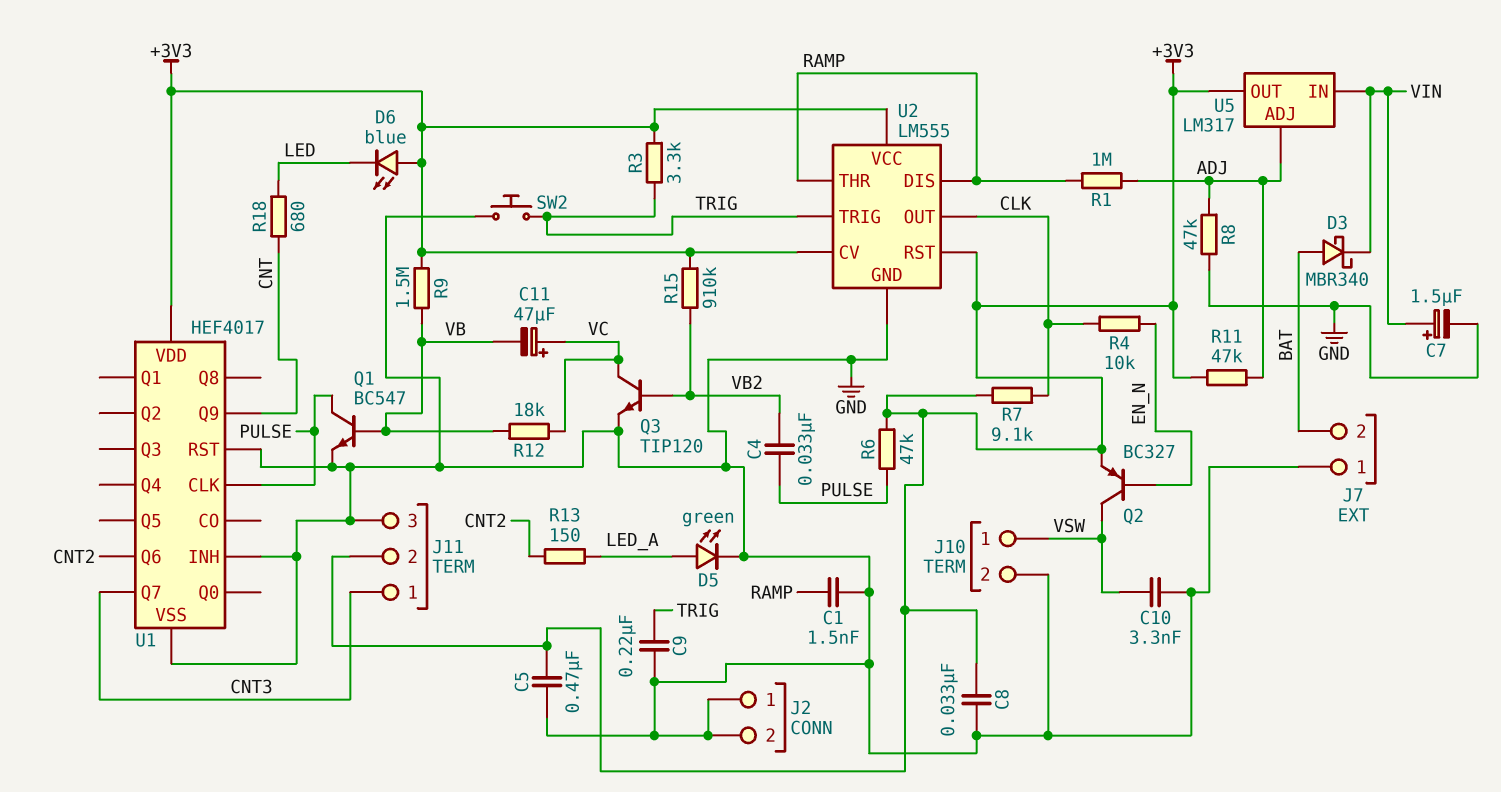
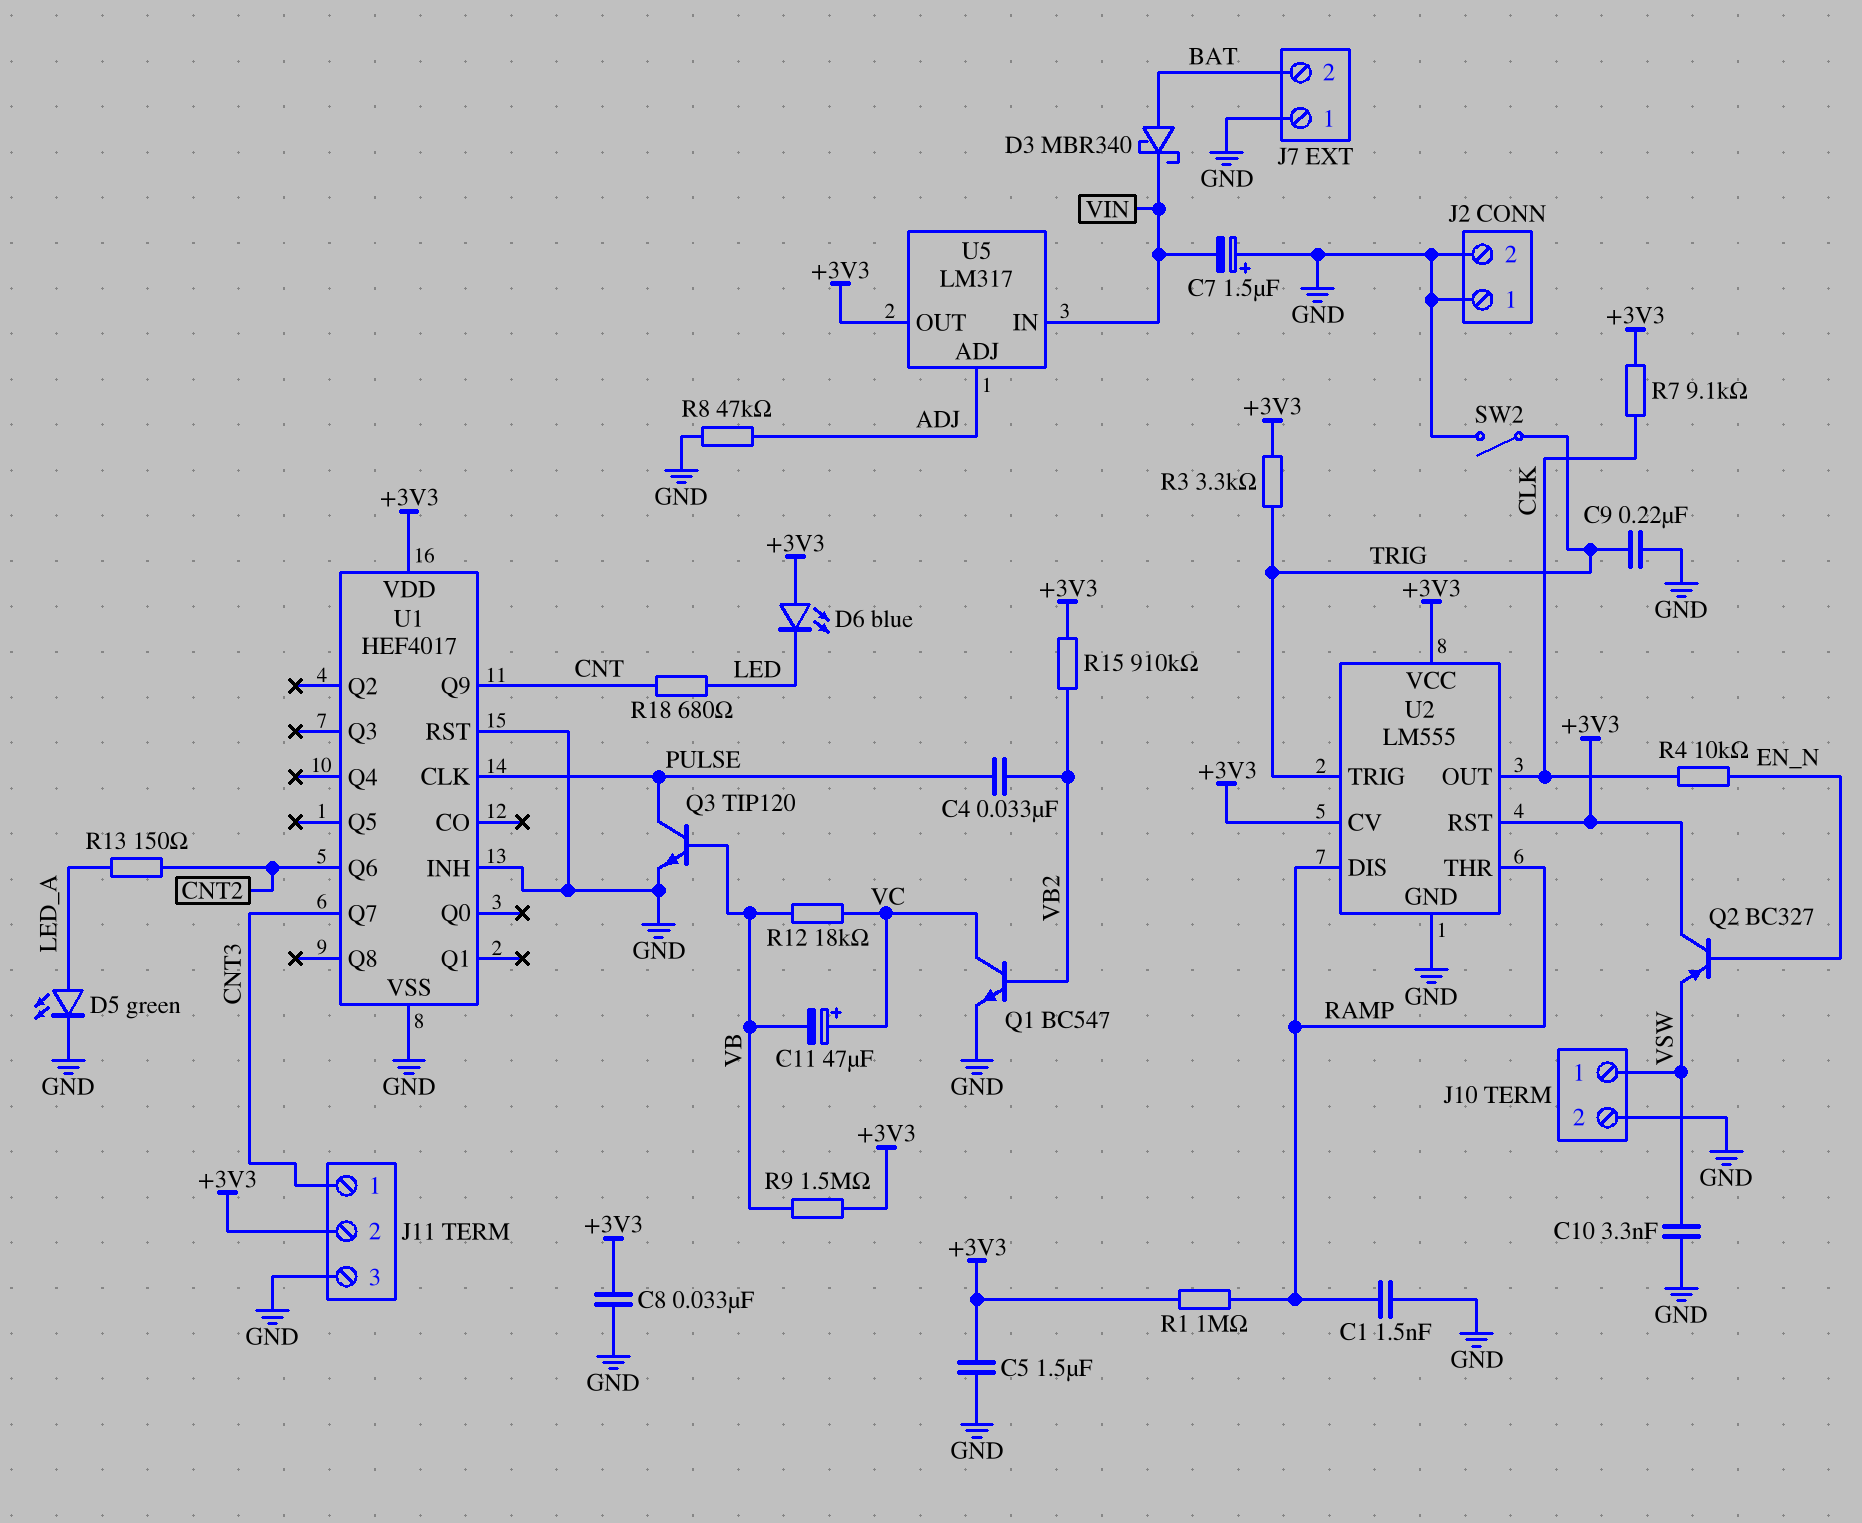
C5: 470nF (+3V3, GND) -> 1.5uF (+3V3, GND)
C7: 1.5uF (plus VIN, minus GND) -> 1.5uF (plus GND, minus VIN)
Q1: NPN BC547 (B VB, C PULSE, E GND) -> NPN BC547 (B VB2, C VC, E GND)
Q2: PNP BC327 (B EN_N, C VSW, E +3V3) -> PNP BC327 (B EN_N, C +3V3, E VSW)
Q3: NPN TIP120 (B VB2, C VC, E GND) -> NPN TIP120 (B VB, C PULSE, E GND)
R1: 1M (ADJ, RAMP) -> 1M (+3V3, RAMP)
R6: 47k (+3V3, PULSE) -> none
R11: 47k (+3V3, ADJ) -> none
SW2: button (GND, TRIG) -> switch (GND, TRIG)

